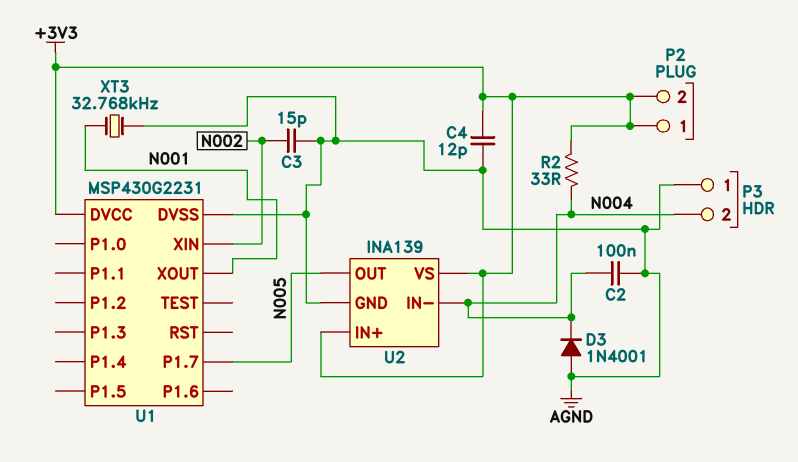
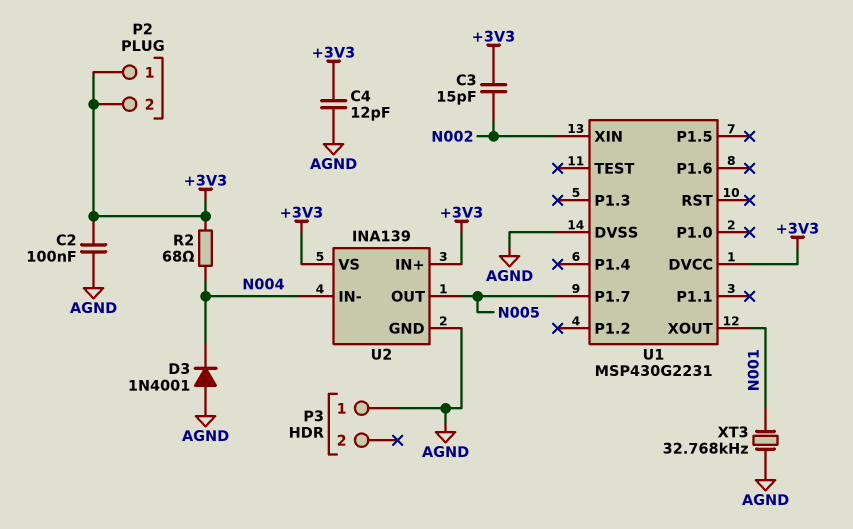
C2: 100nF (AGND, N004) -> 100nF (+3V3, AGND)
C3: 15pF (AGND, N002) -> 15pF (+3V3, N002)
P3 pin 2: N004 -> none
R2: 33 (+3V3, N004) -> 68 (+3V3, N004)

